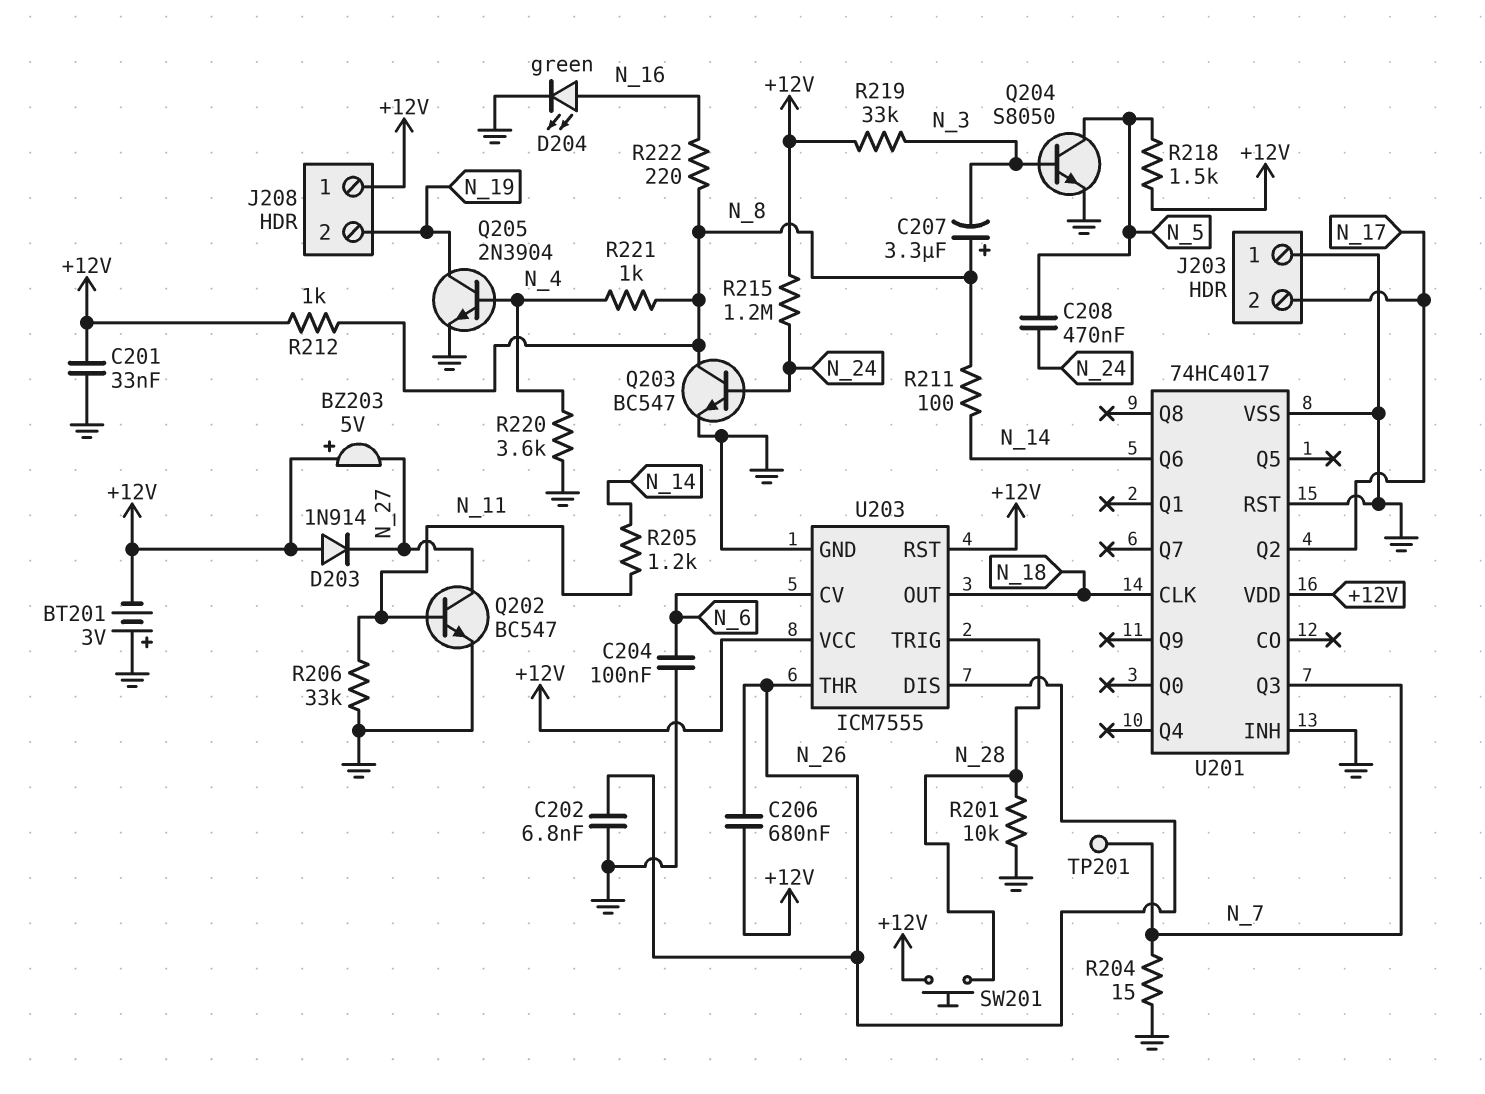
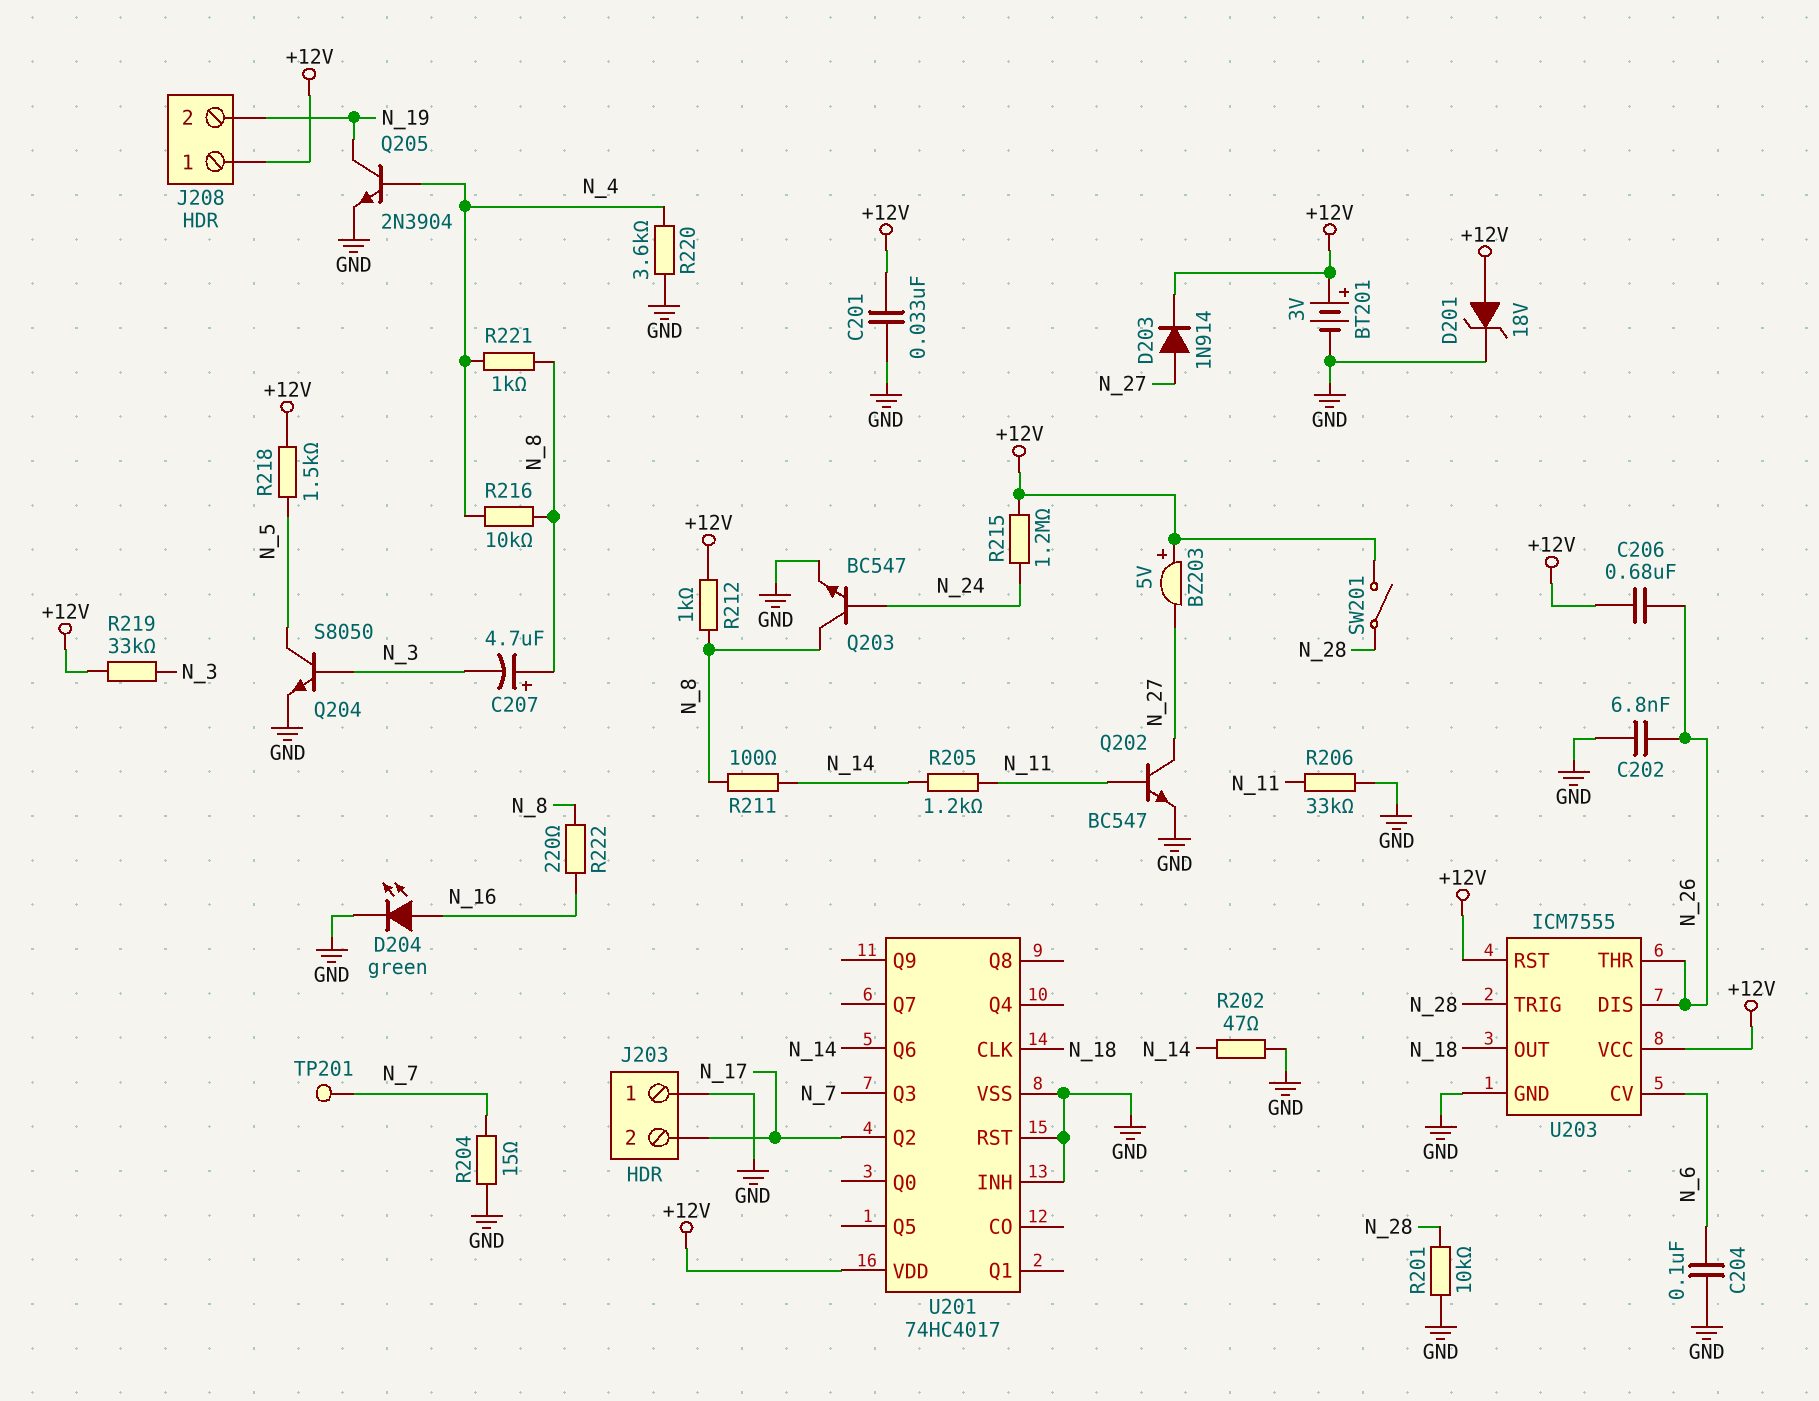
BT201: 3V (plus GND, minus +12V) -> 3V (plus +12V, minus GND)
C207: 3.3uF (plus N_8, minus N_3) -> 4.7uF (plus N_8, minus N_3)
C208: 470nF (N_5, N_24) -> none
D201: none -> zener 18V (A +12V, K GND)
D203: diode 1N914 (A +12V, K N_27) -> diode 1N914 (A N_27, K +12V)
R202: none -> 47 (GND, N_14)
R216: none -> 10k (N_4, N_8)
SW201: button (+12V, N_28) -> switch (+12V, N_28)

